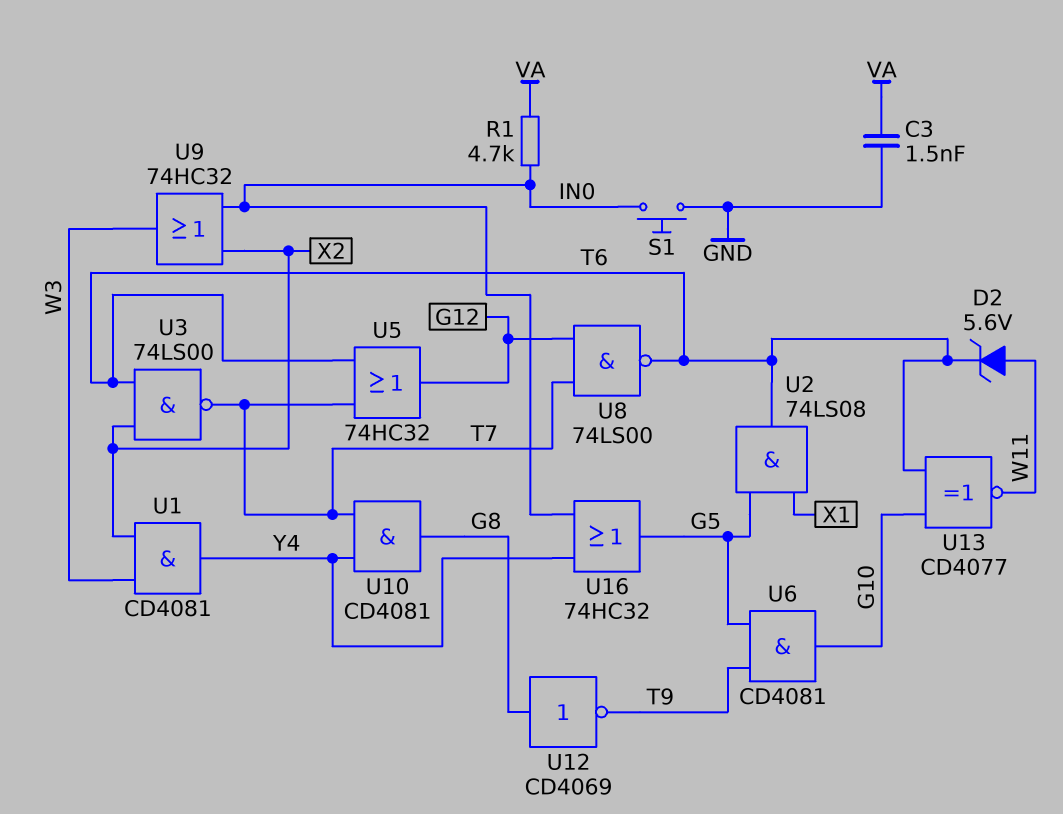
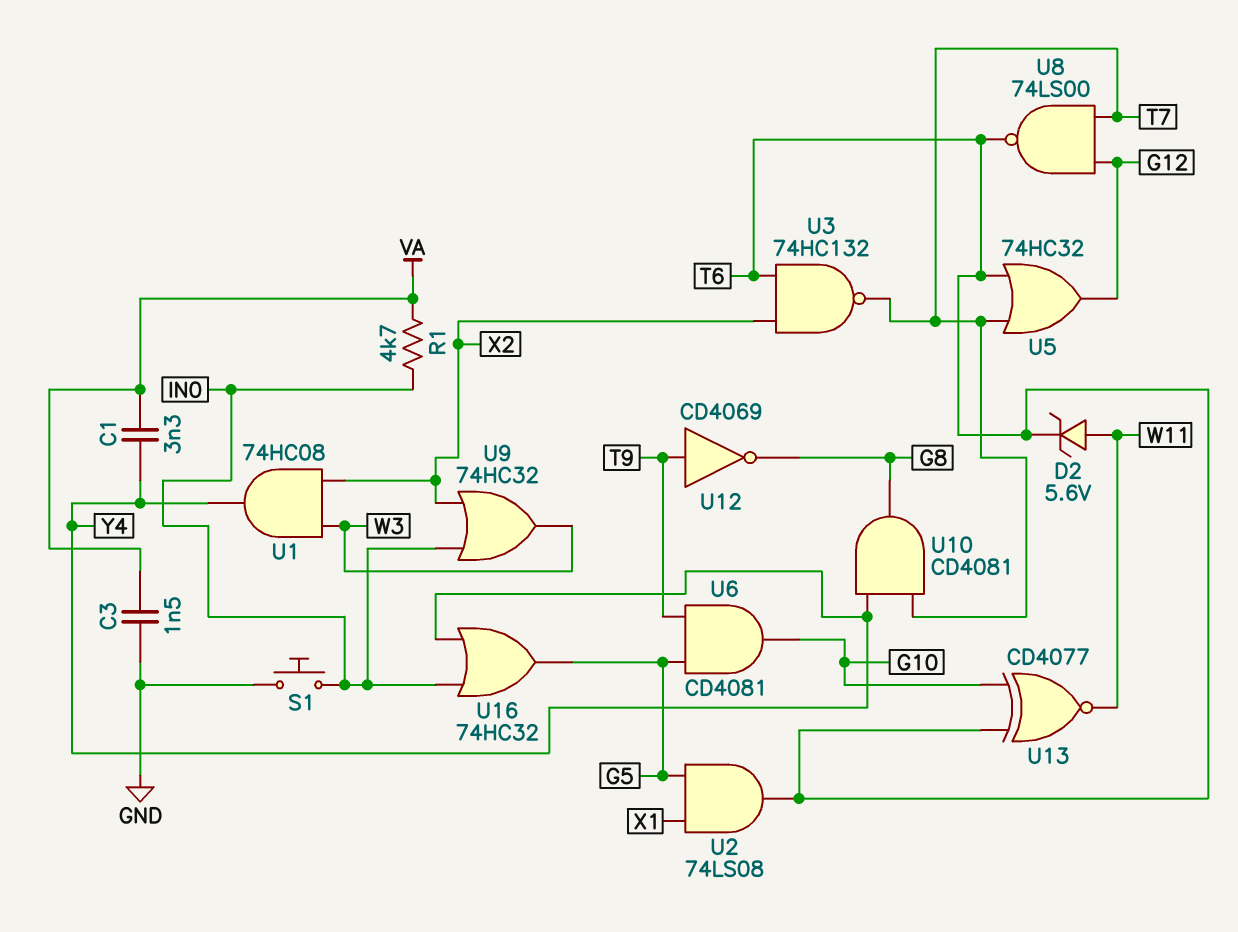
C1: none -> 3.3nF (VA, Y4)
U1: AND CD4081 (in W3, in X2, out Y4) -> AND 74HC08 (in W3, in X2, out Y4)
U3: NAND 74LS00 (in T6, in X2, out T7) -> NAND 74HC132 (in T6, in X2, out T7)
U12: NOT CD4069 (in G8, out T9) -> NOT CD4069 (in T9, out G8)

